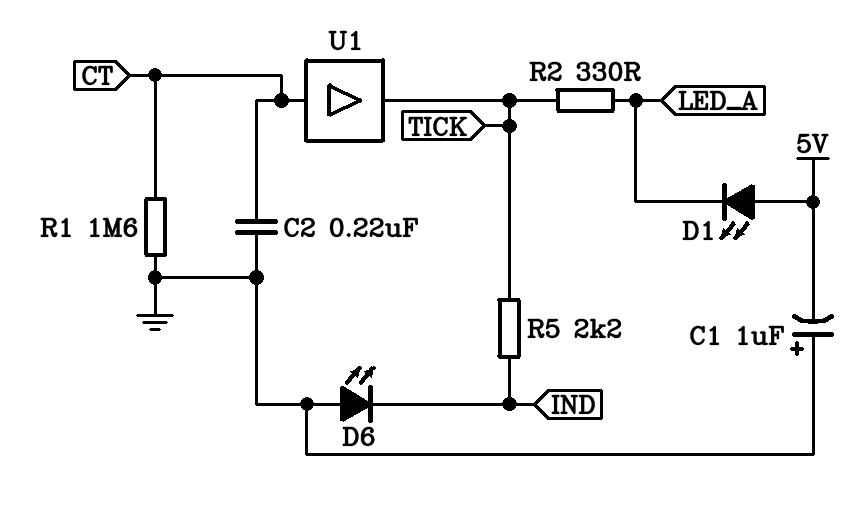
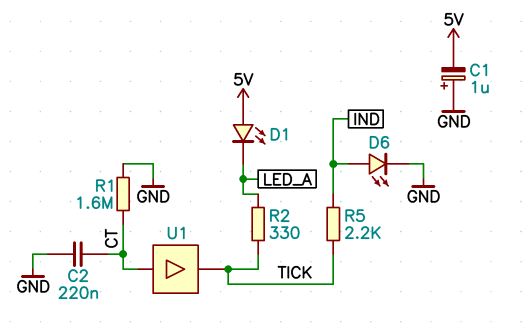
D6: LED (A GND, K IND) -> LED (A IND, K GND)

